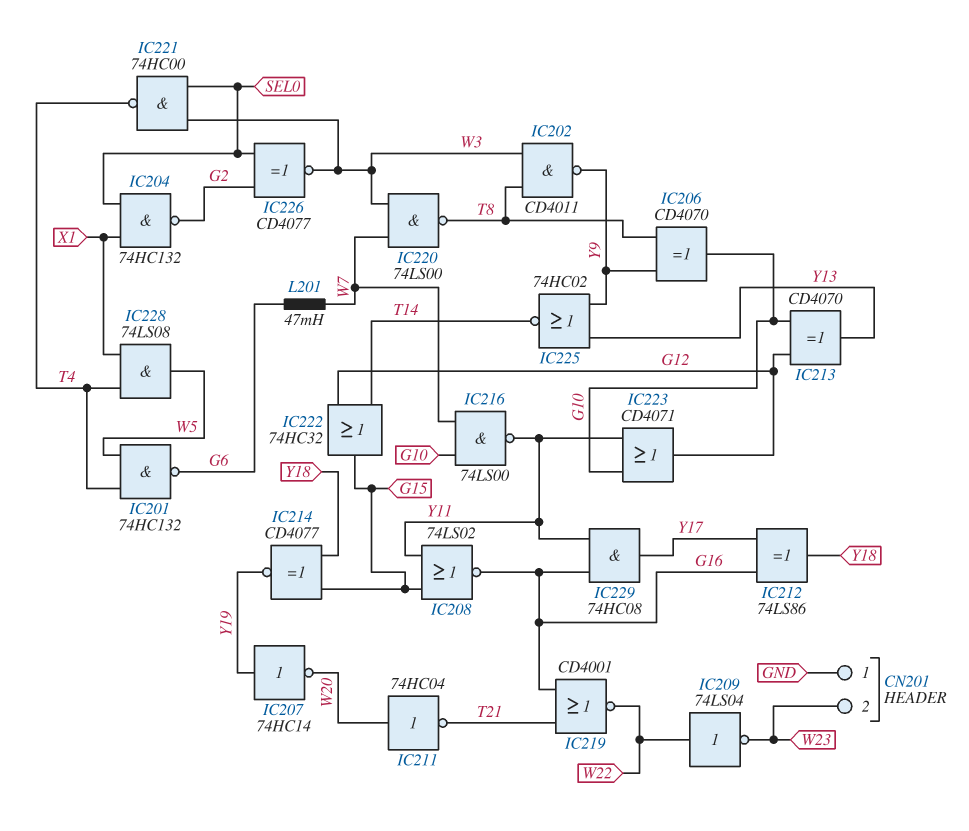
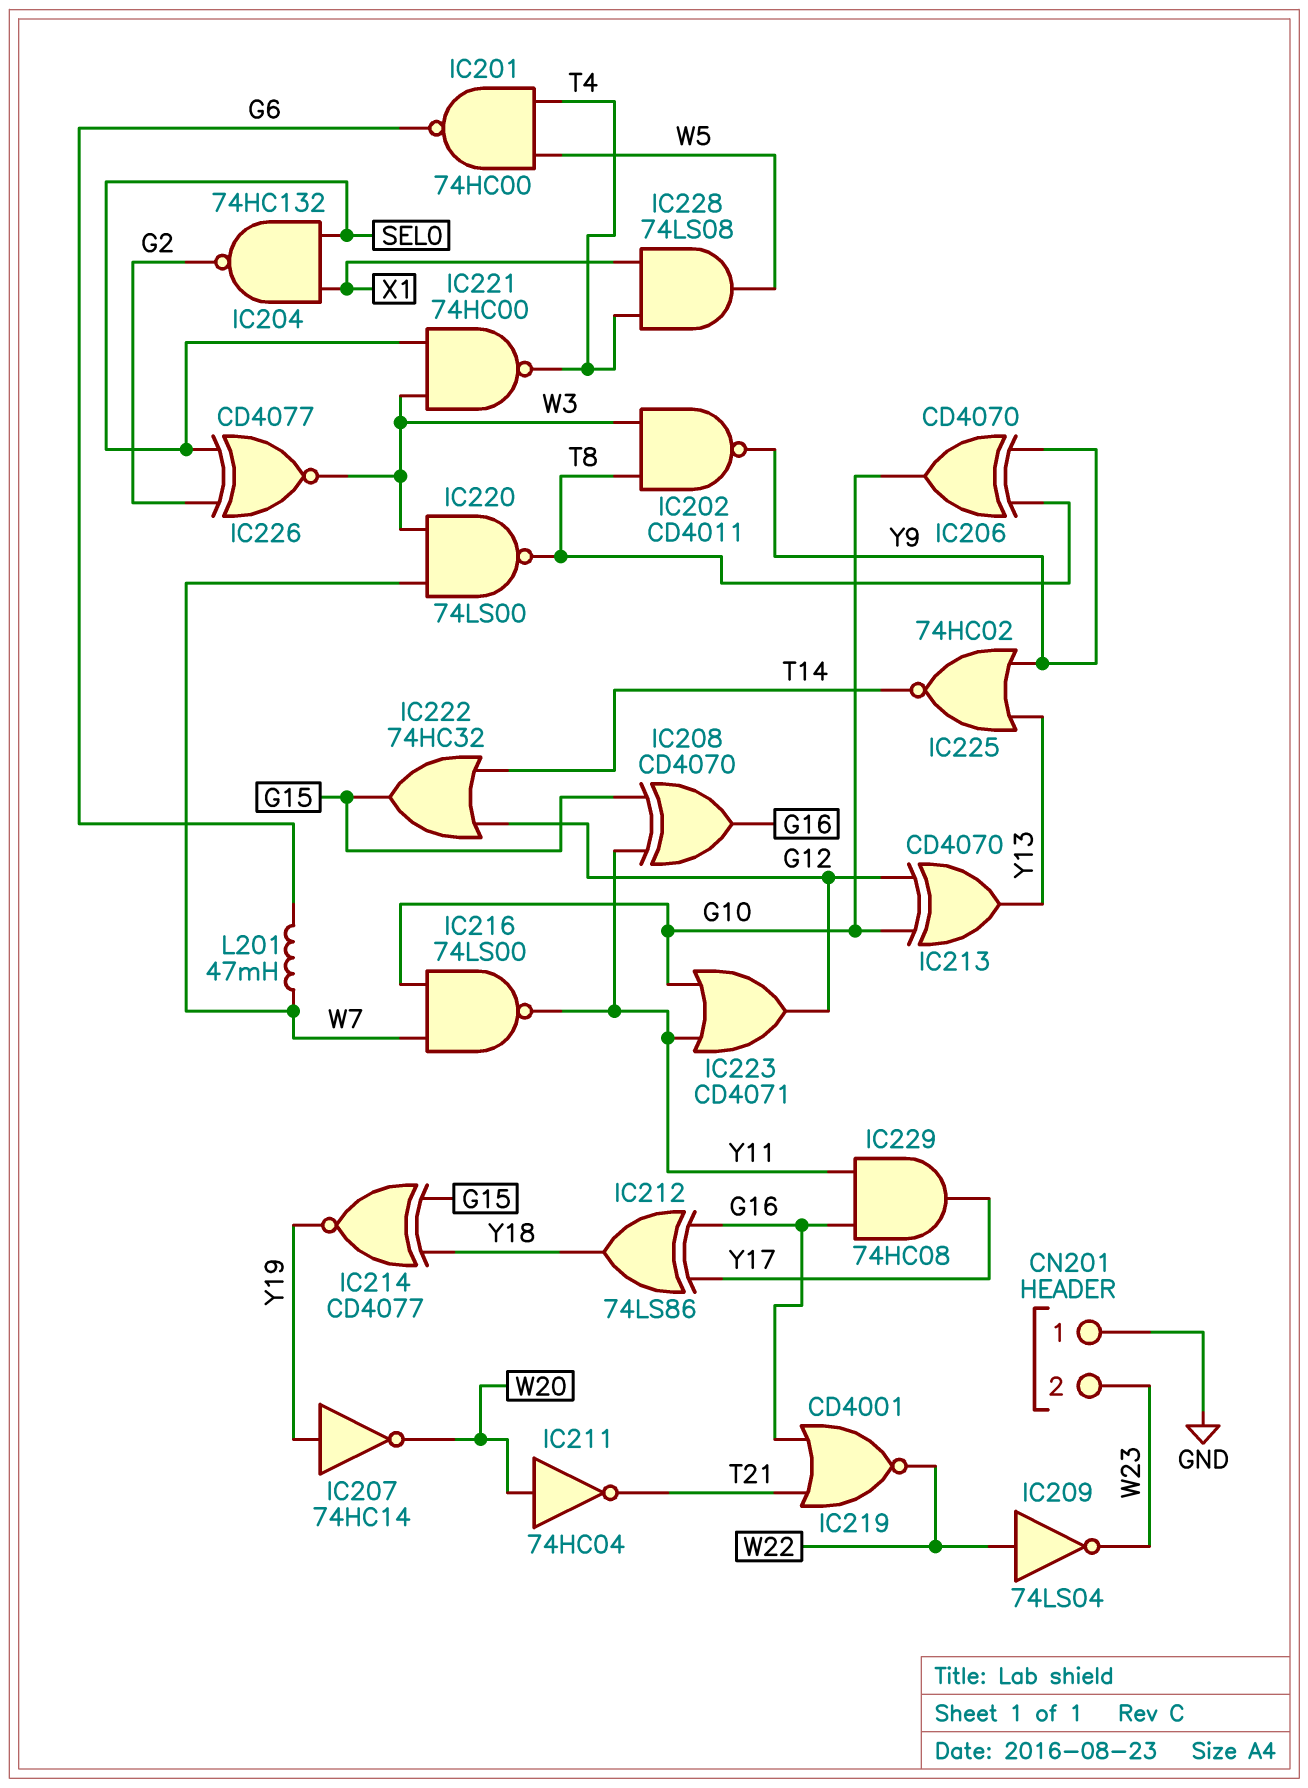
IC201: NAND 74HC132 (in T4, in W5, out G6) -> NAND 74HC00 (in T4, in W5, out G6)
IC208: NOR 74LS02 (in G15, in Y11, out G16) -> XOR CD4070 (in G15, in Y11, out G16)

